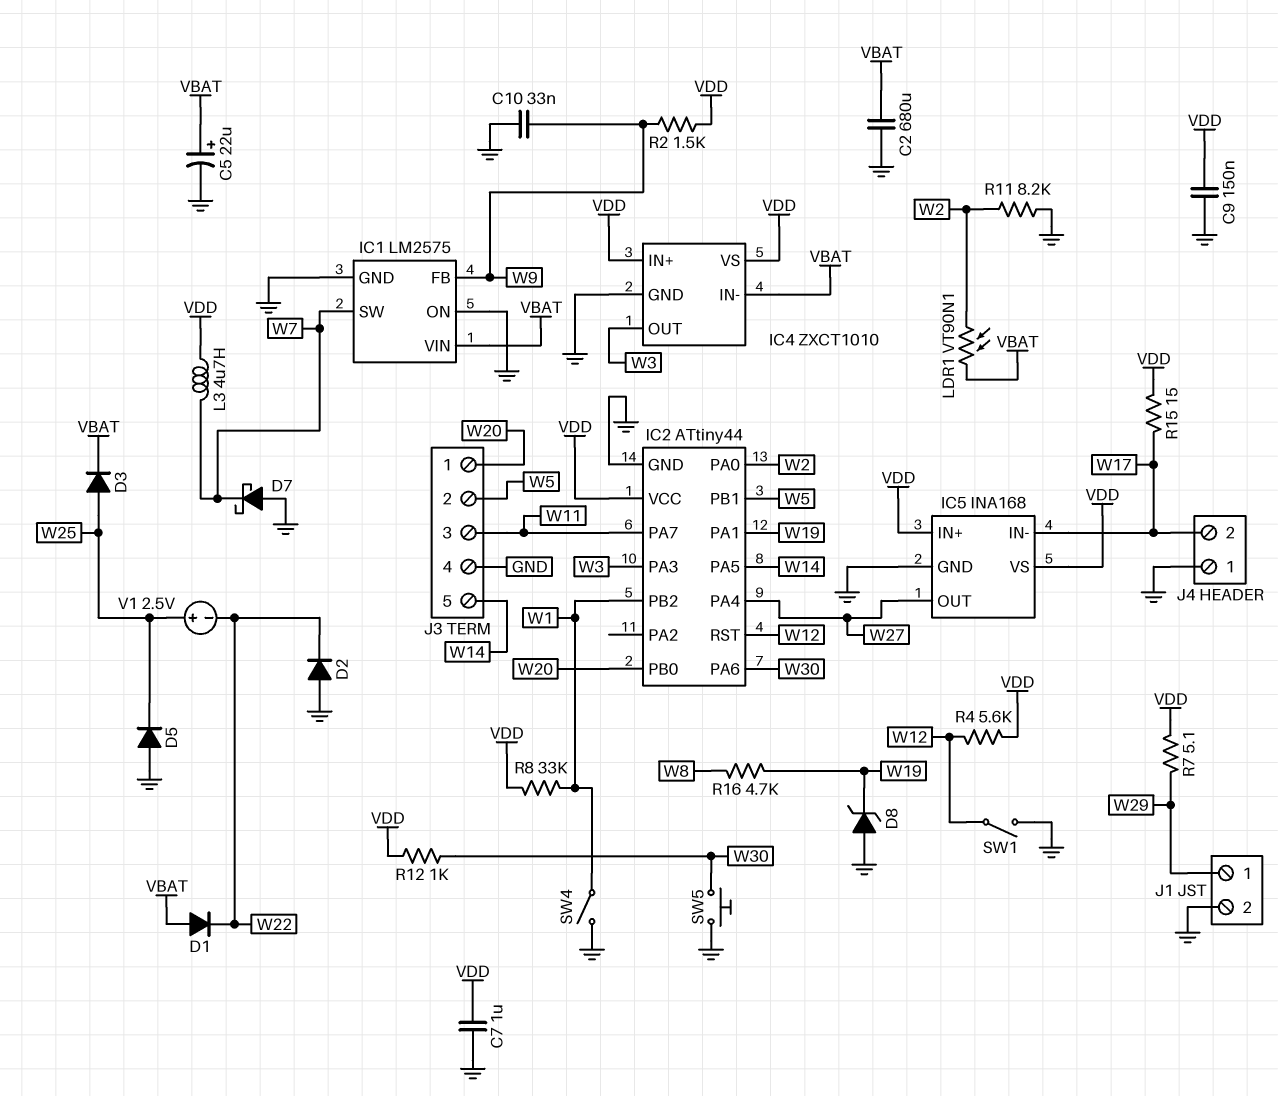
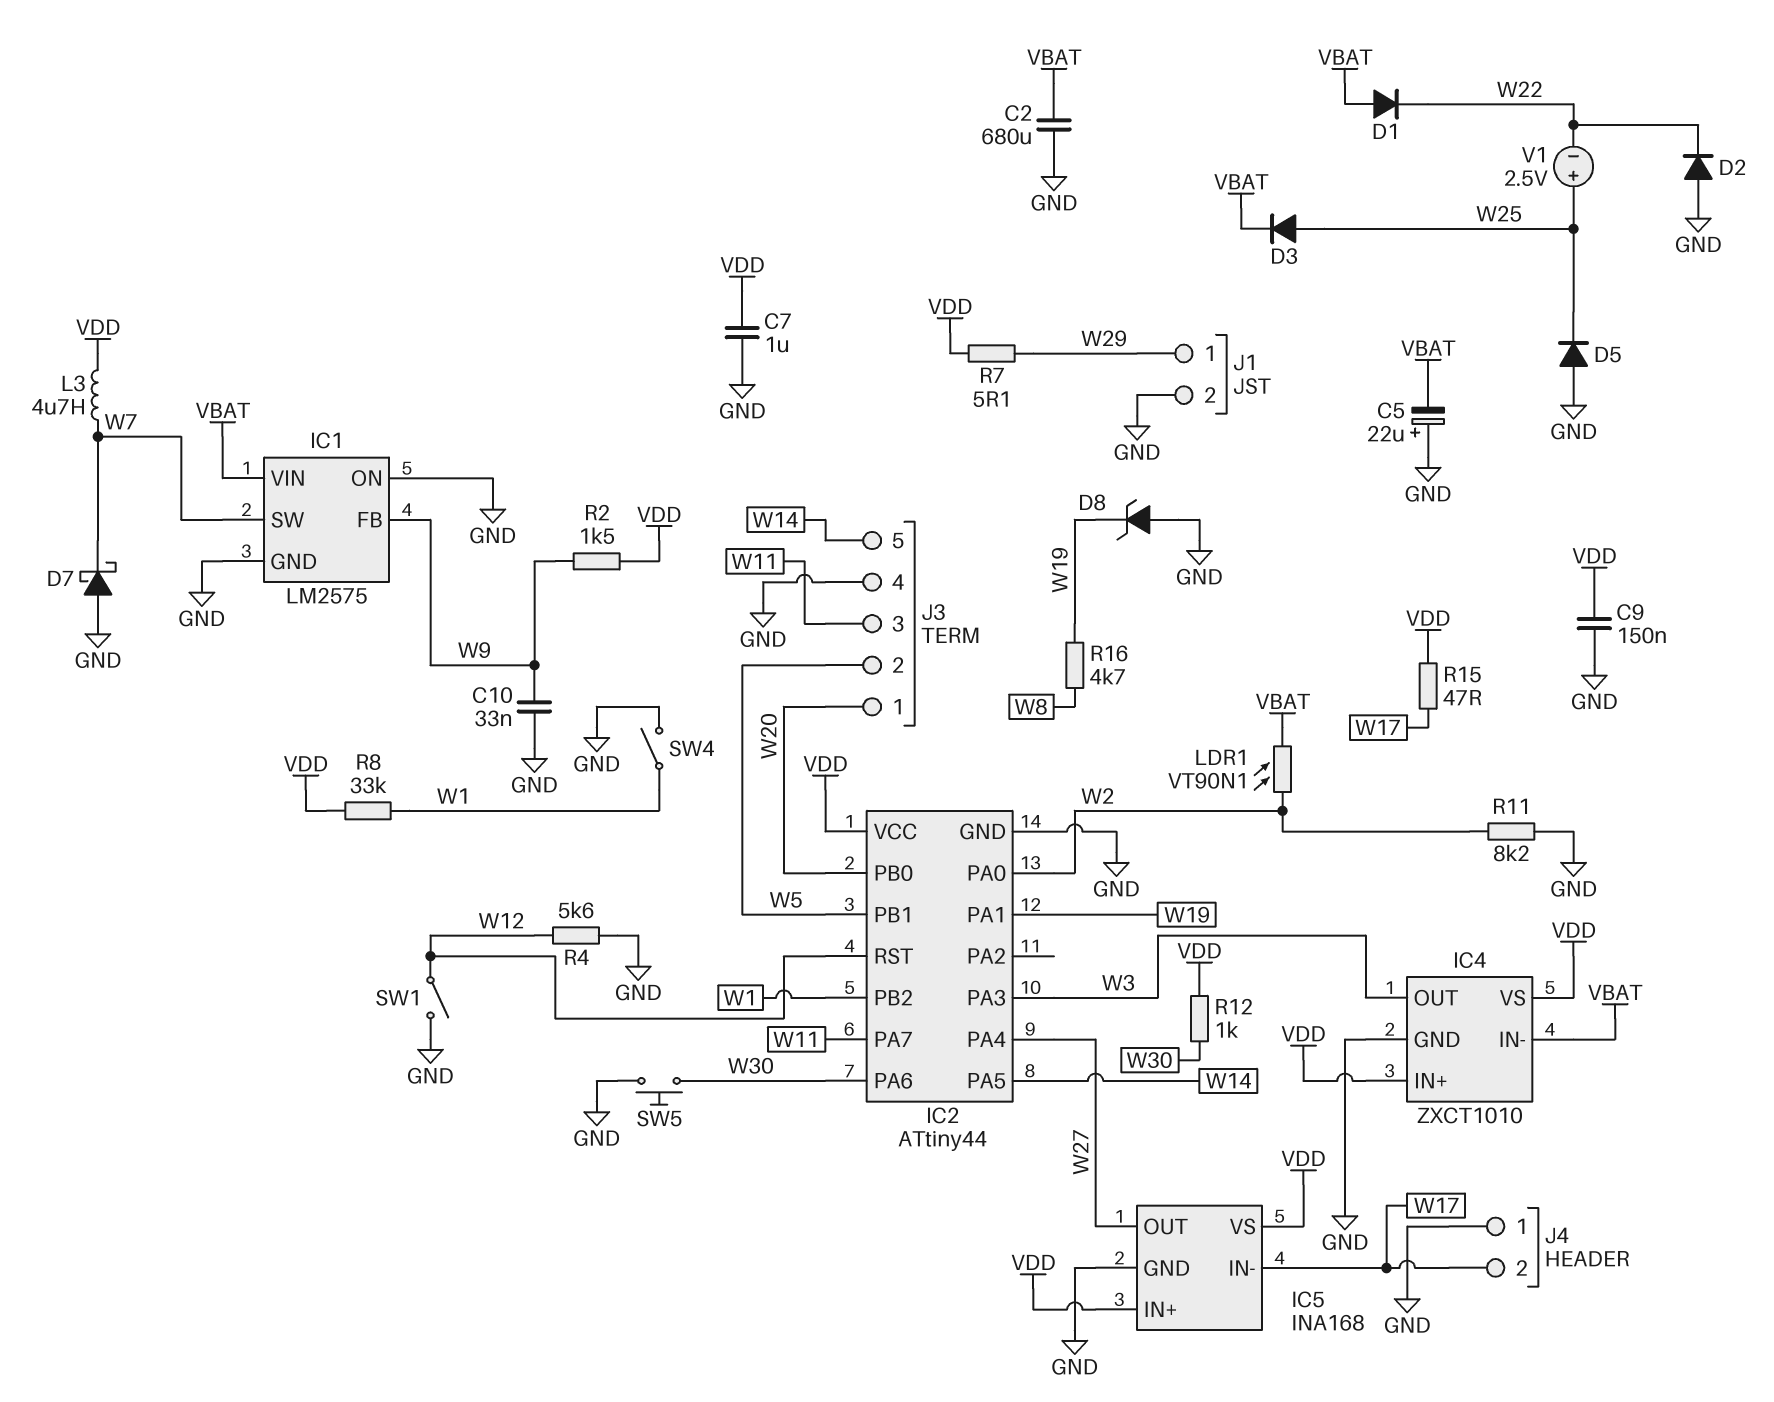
C5: 22uF (plus VBAT, minus GND) -> 22uF (plus GND, minus VBAT)
R4: 5.6k (VDD, W12) -> 5.6k (GND, W12)
R15: 15 (VDD, W17) -> 47 (VDD, W17)

